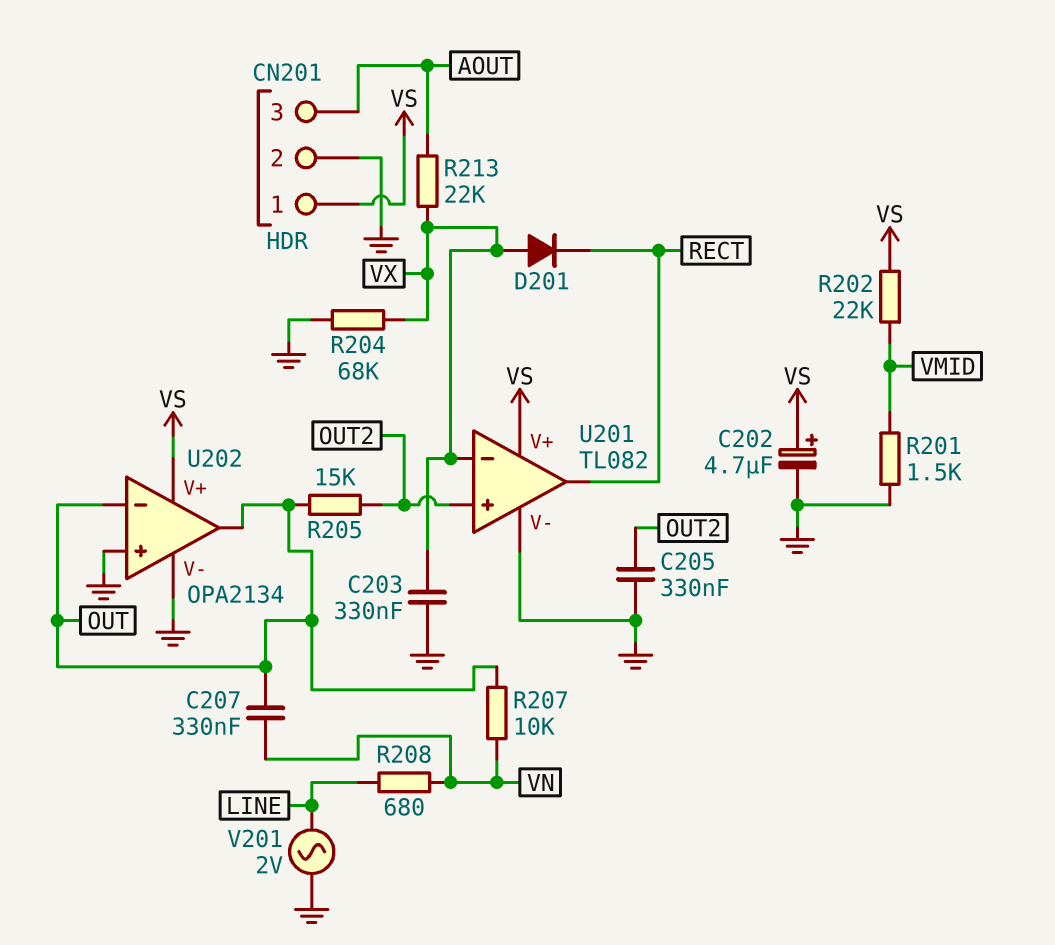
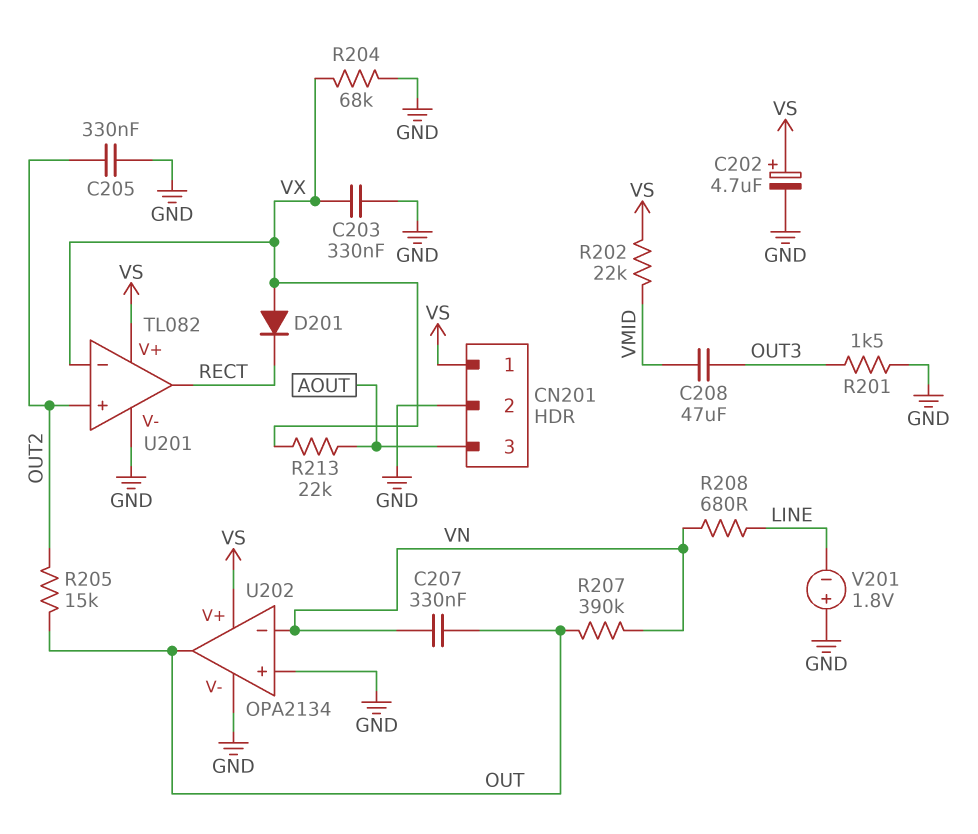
C208: none -> 47uF (OUT3, VMID)
R201: 1.5k (GND, VMID) -> 1.5k (GND, OUT3)
R207: 10k (OUT, VN) -> 390k (OUT, VN)
U202 pin in-: OUT -> VN
V201: AC 2V (GND, LINE) -> 1.8V (plus GND, minus LINE)

